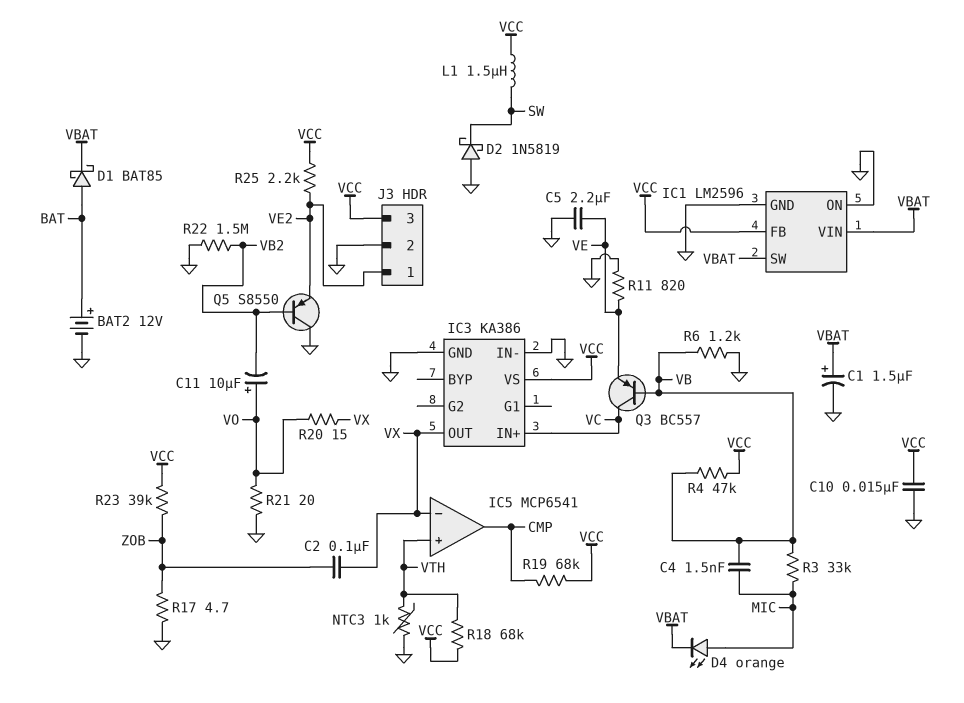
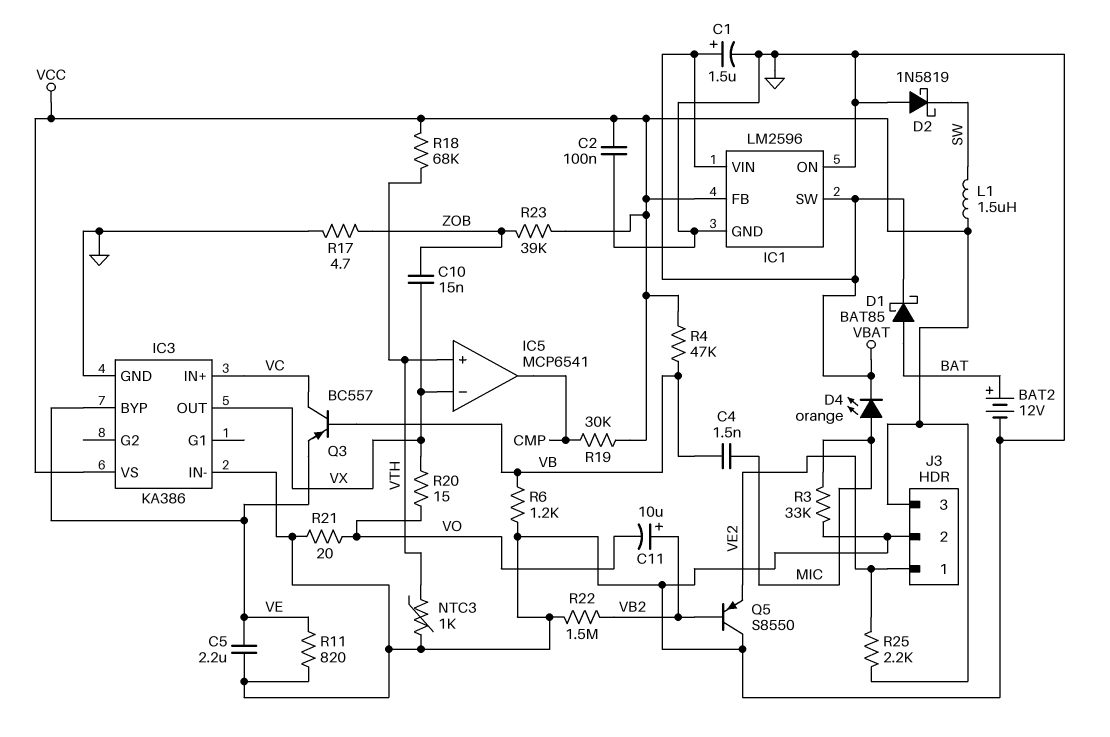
C2: 100nF (VX, ZOB) -> 100nF (GND, VCC)
C10: 15nF (GND, VCC) -> 15nF (VX, ZOB)
C11: 10uF (plus VO, minus VB2) -> 10uF (plus VB2, minus VO)
IC3 pin BYP: none -> VE
R3: 33k (MIC, VB) -> 33k (GND, MIC)
R19: 68k (CMP, VCC) -> 30k (CMP, VCC)

